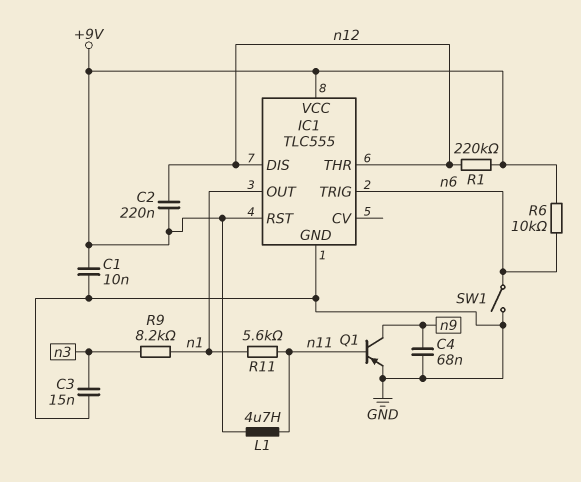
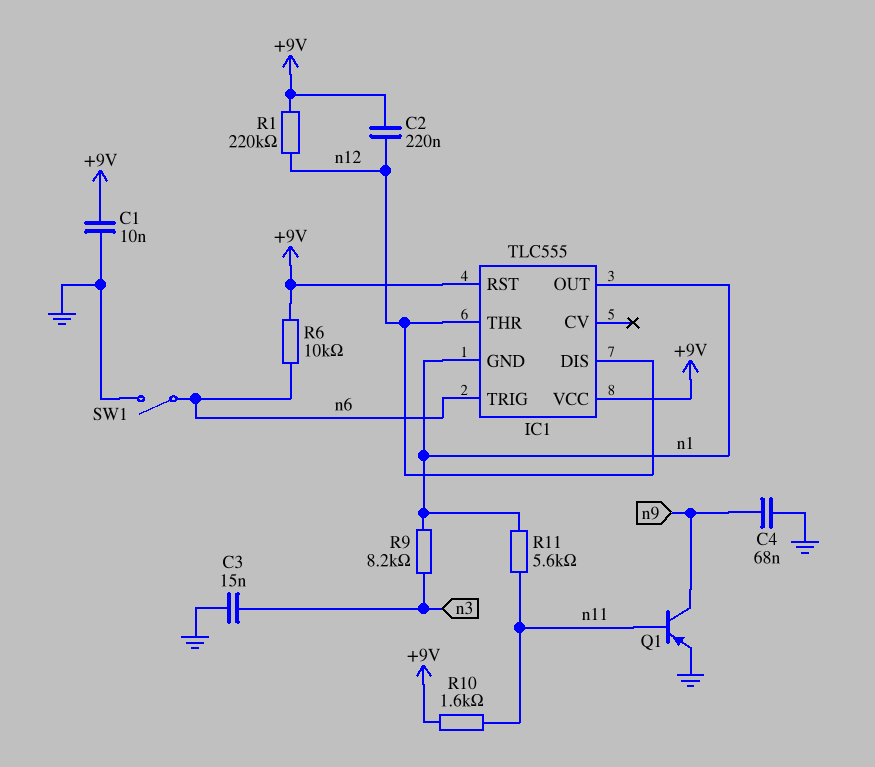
IC1 pin GND: GND -> n1
L1: 4.7uH (+9V, n11) -> none
R10: none -> 1.6k (+9V, n11)

